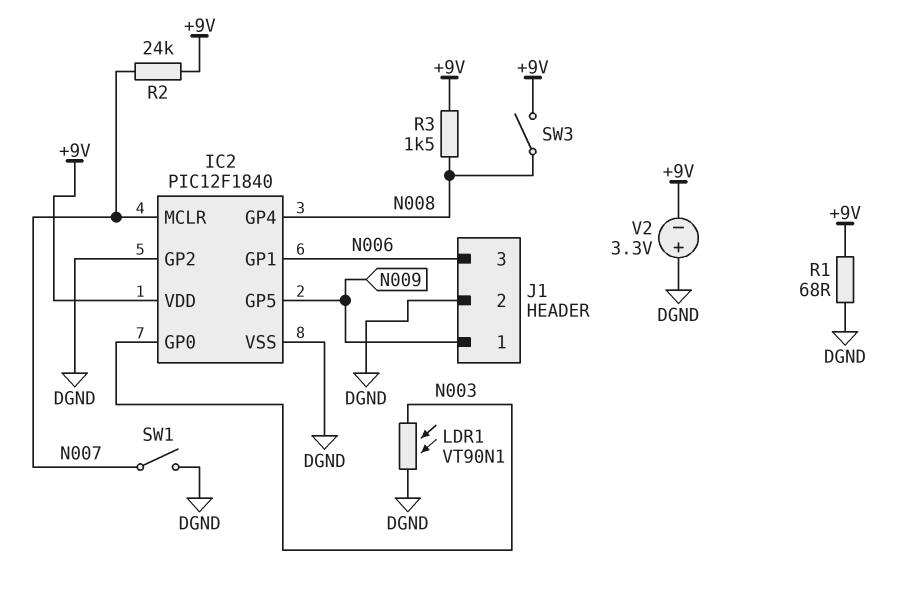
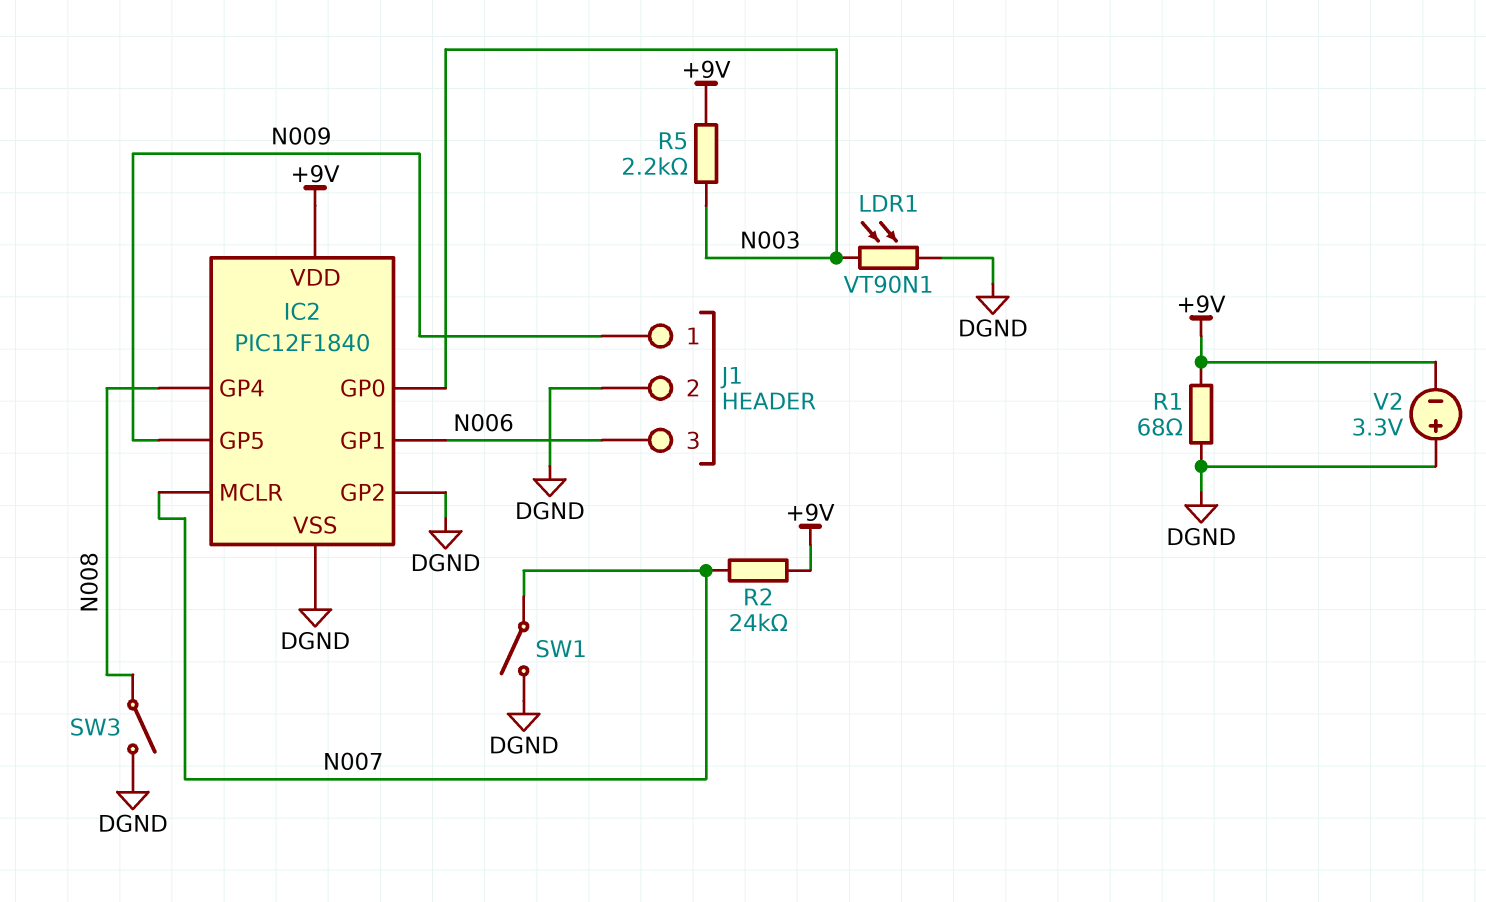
R3: 1.5k (+9V, N008) -> none
R5: none -> 2.2k (+9V, N003)
SW3: switch (+9V, N008) -> switch (DGND, N008)

